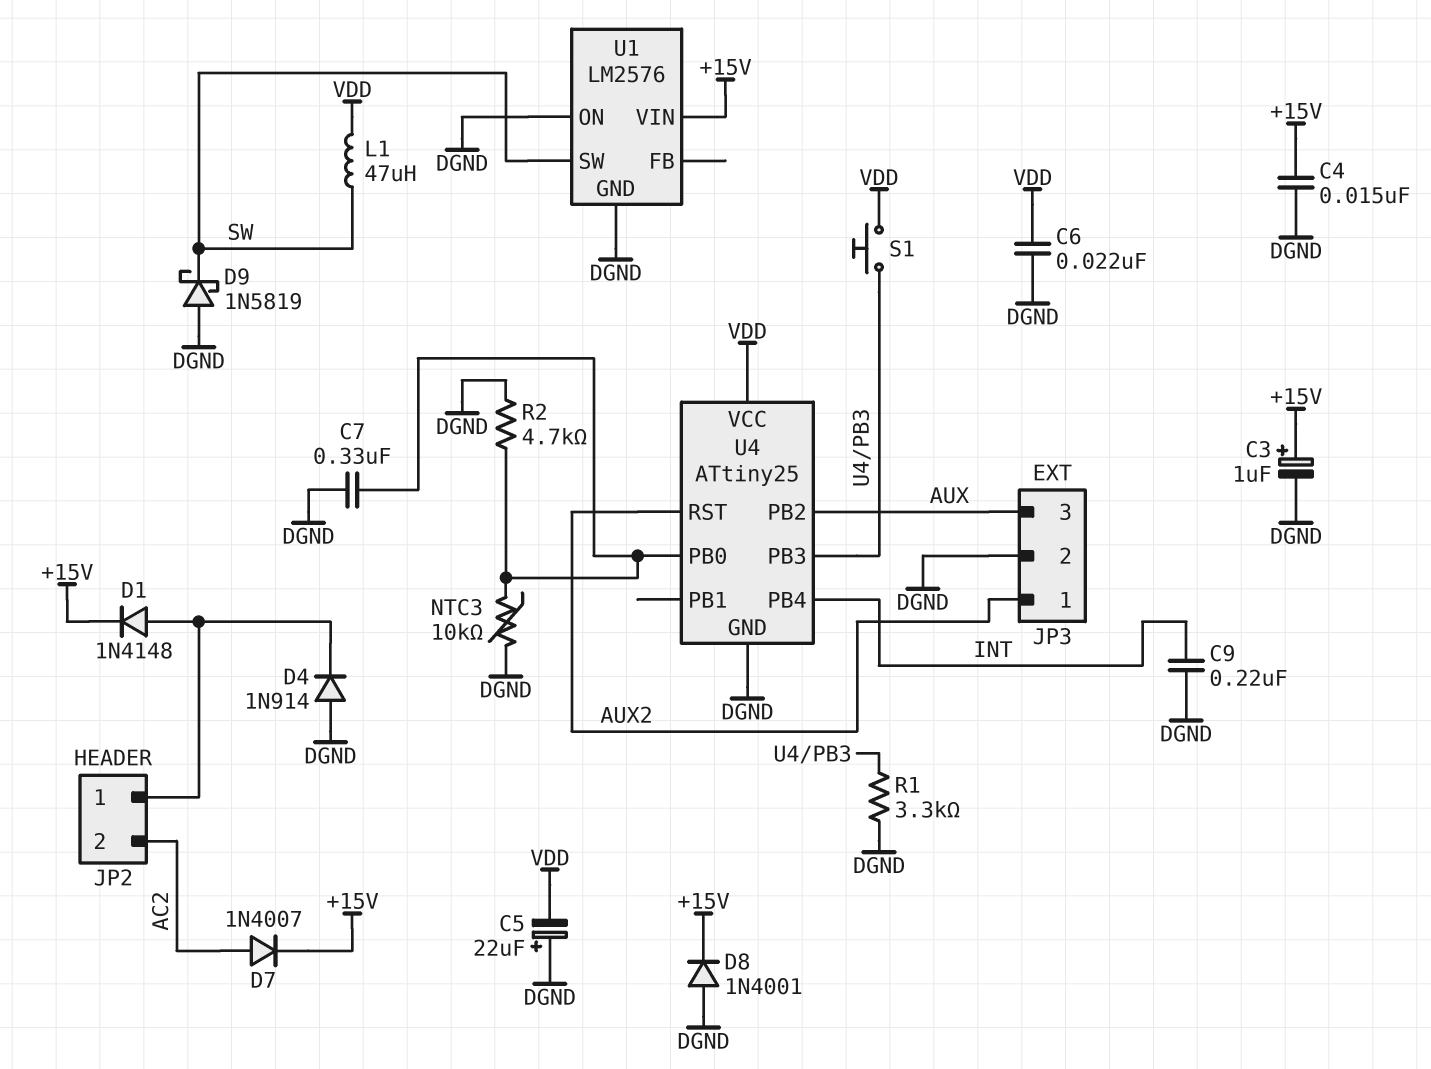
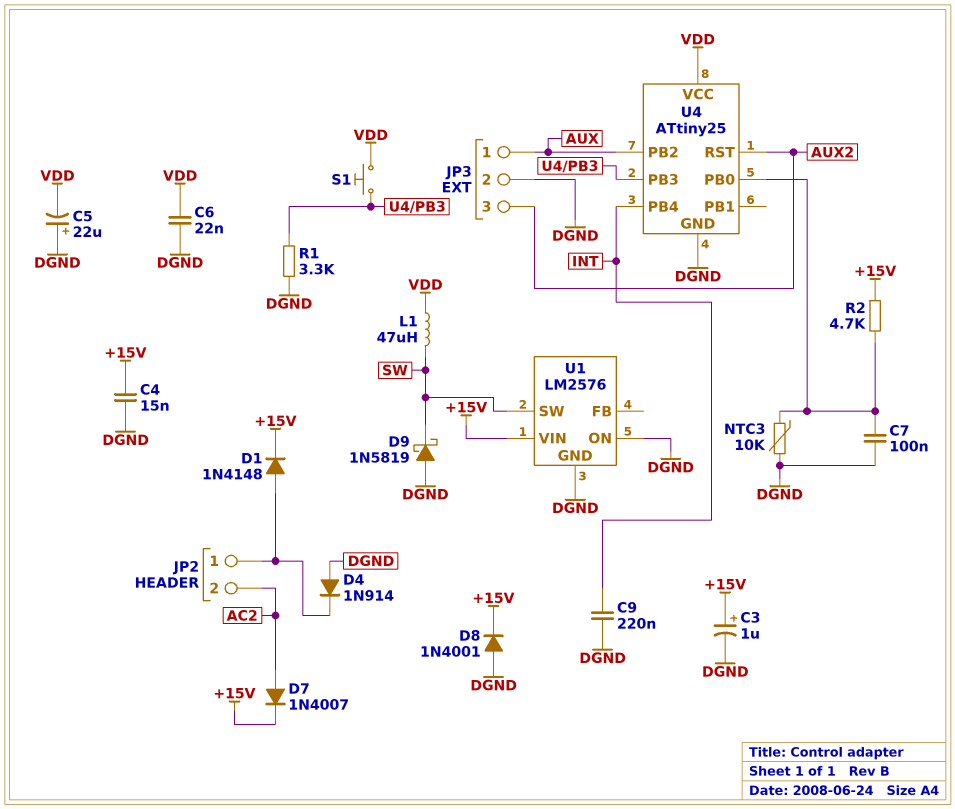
C7: 330nF (DGND, U4/PB0) -> 100nF (DGND, U4/PB0)
JP3 pin 1: AUX2 -> AUX
JP3 pin 3: AUX -> AUX2
R2: 4.7k (DGND, U4/PB0) -> 4.7k (+15V, U4/PB0)

